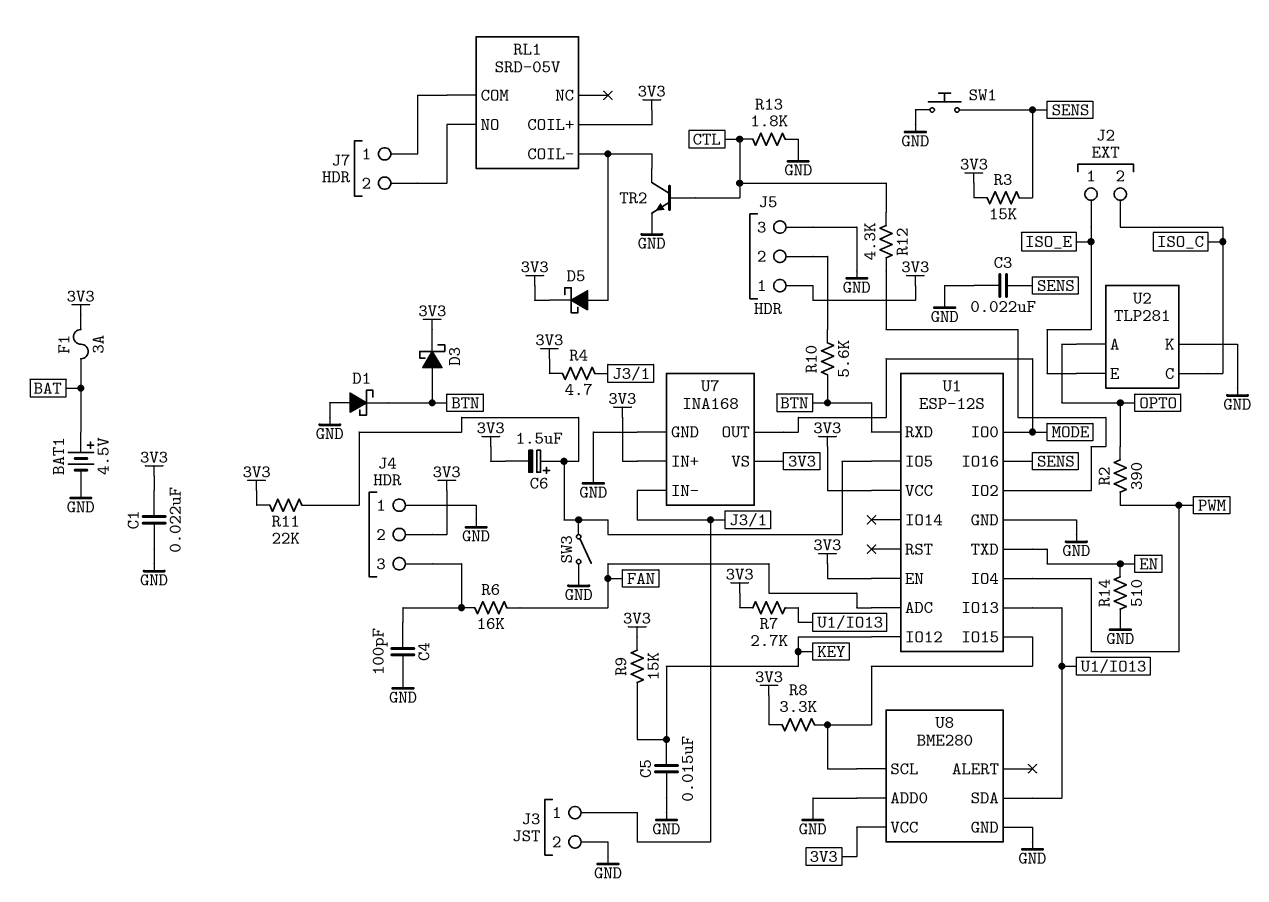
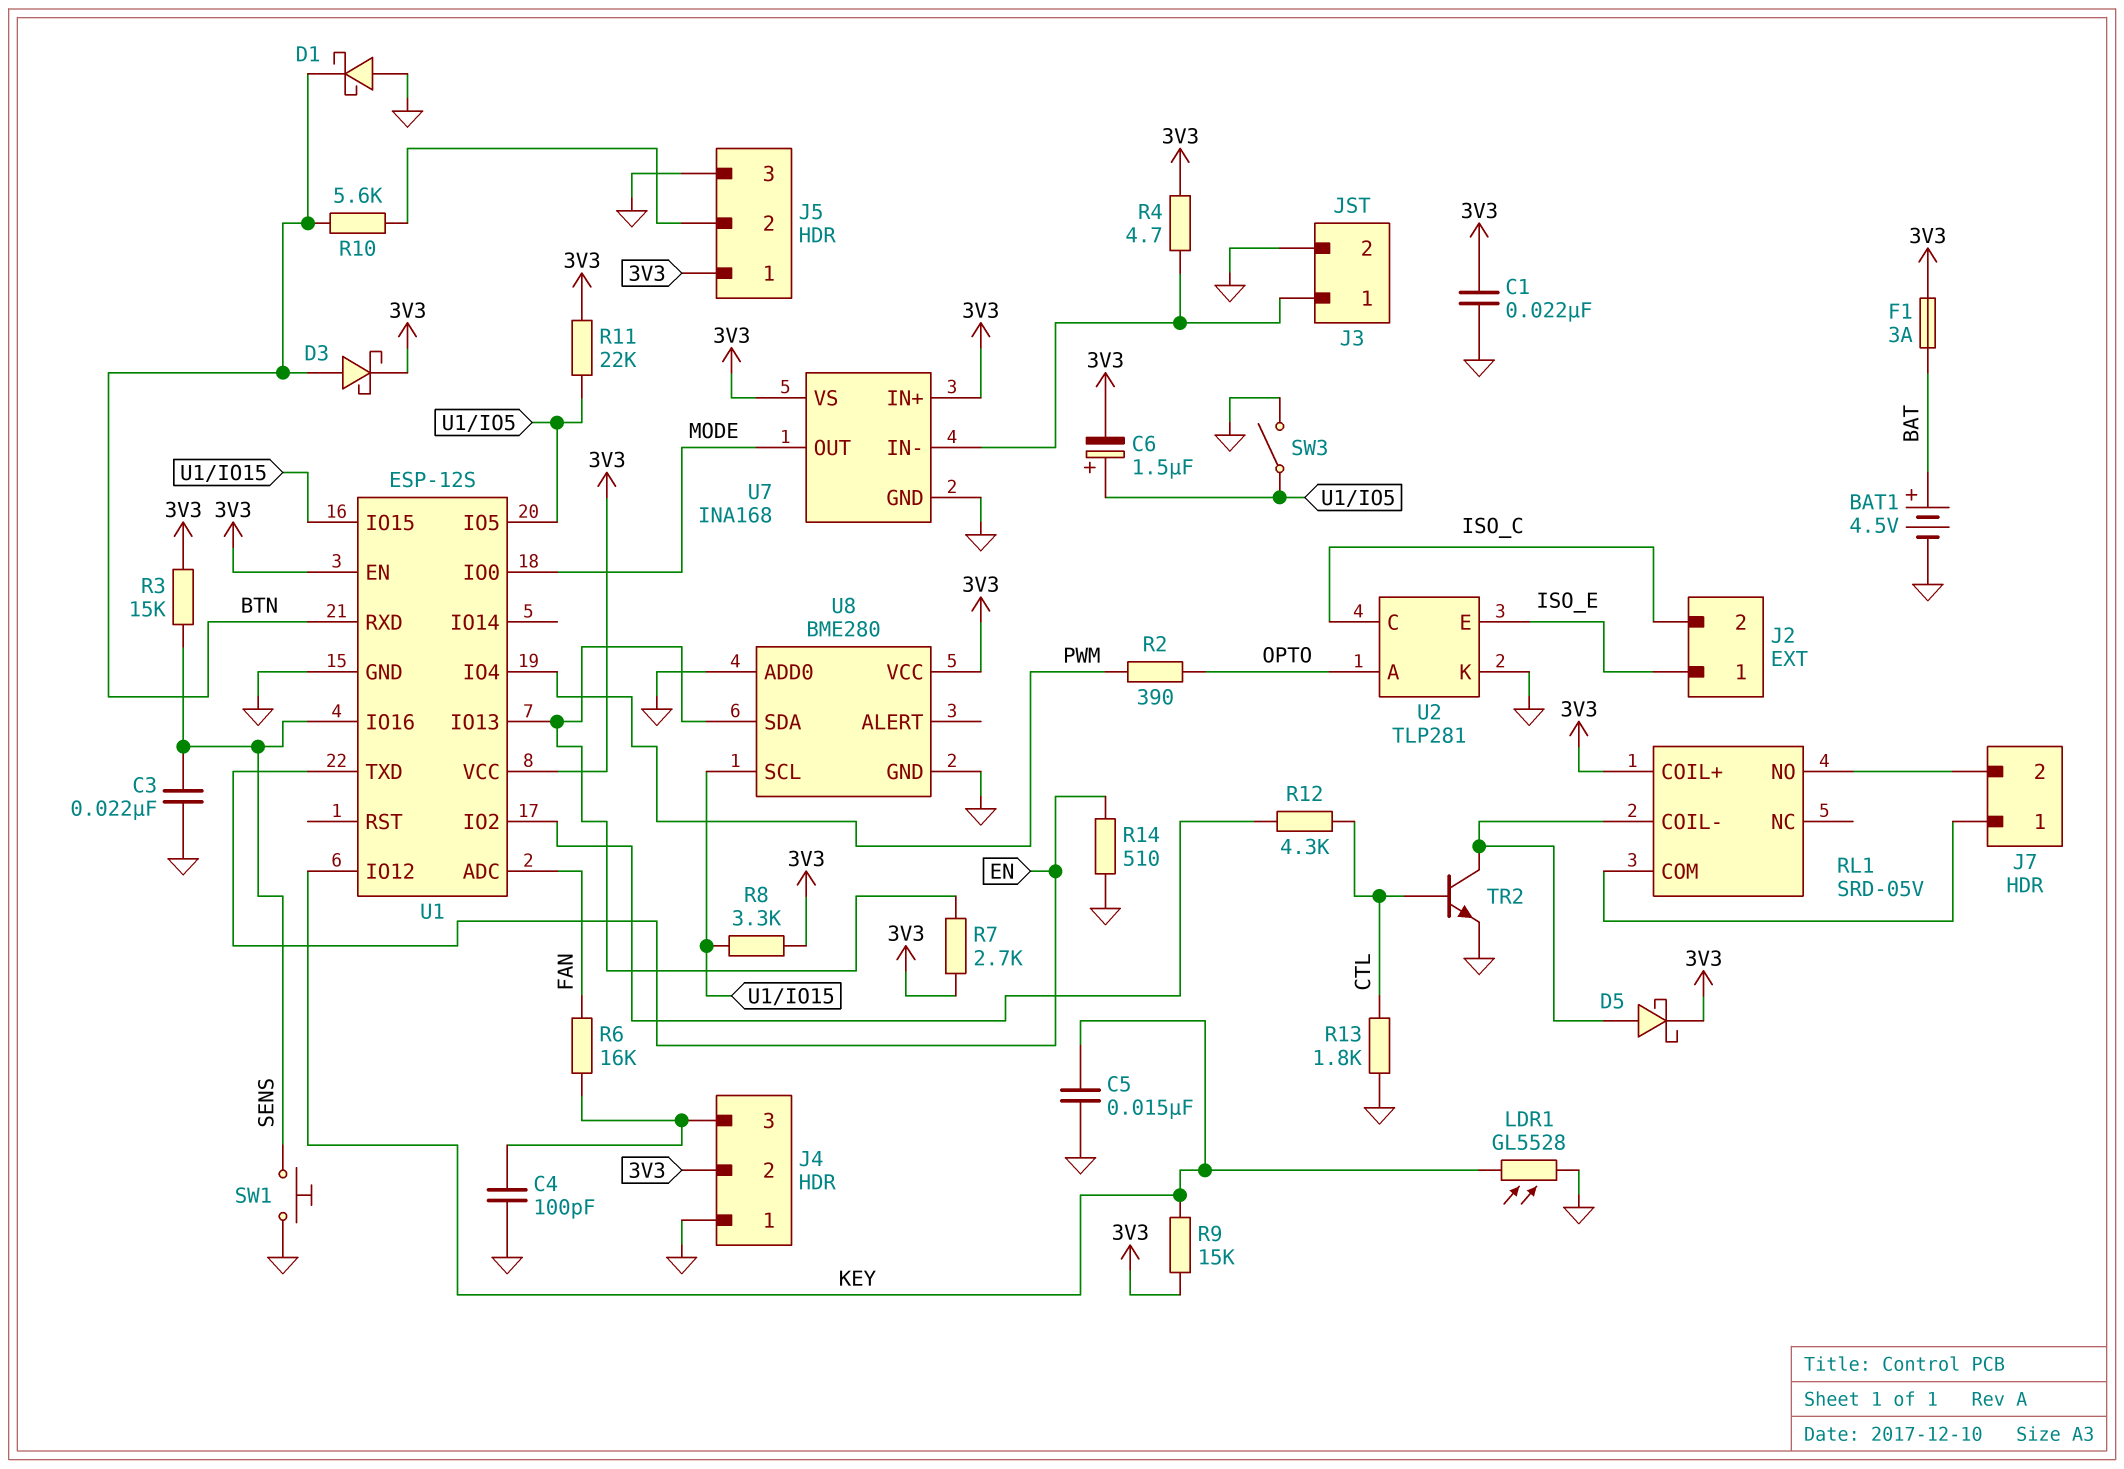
LDR1: none -> GL5528 (GND, KEY)

